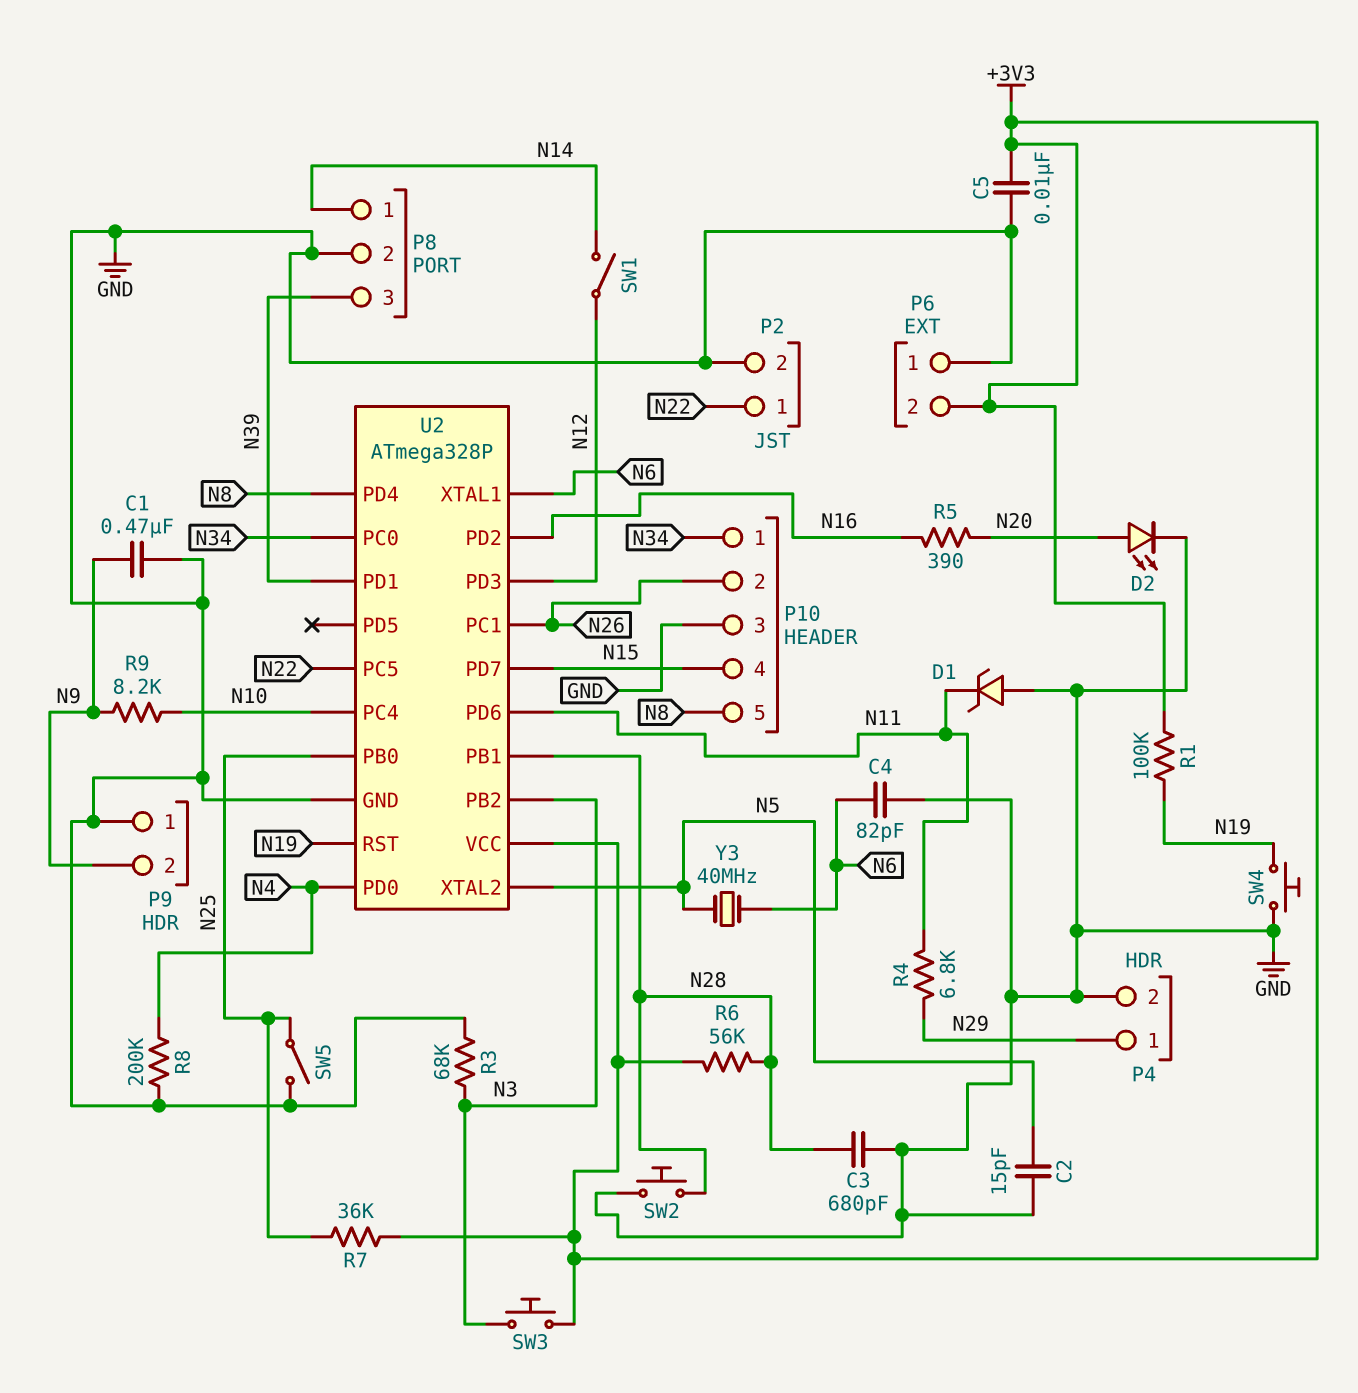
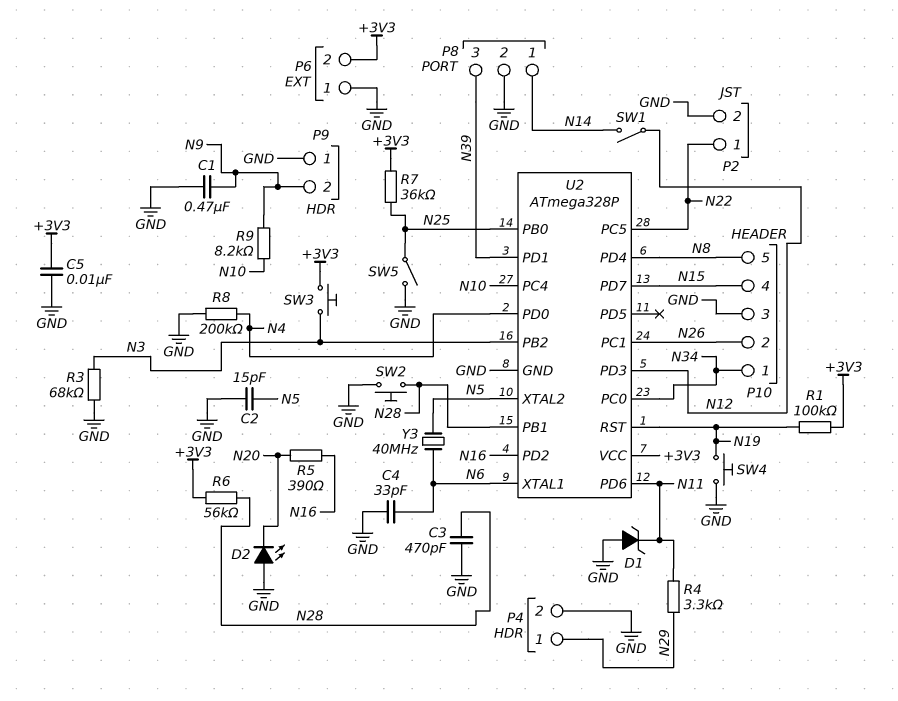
C3: 680pF (GND, N28) -> 470pF (GND, N28)
C4: 82pF (GND, N6) -> 33pF (GND, N6)
D2: LED (A N20, K GND) -> LED (A GND, K N20)
R4: 6.8k (N11, N29) -> 3.3k (N11, N29)

